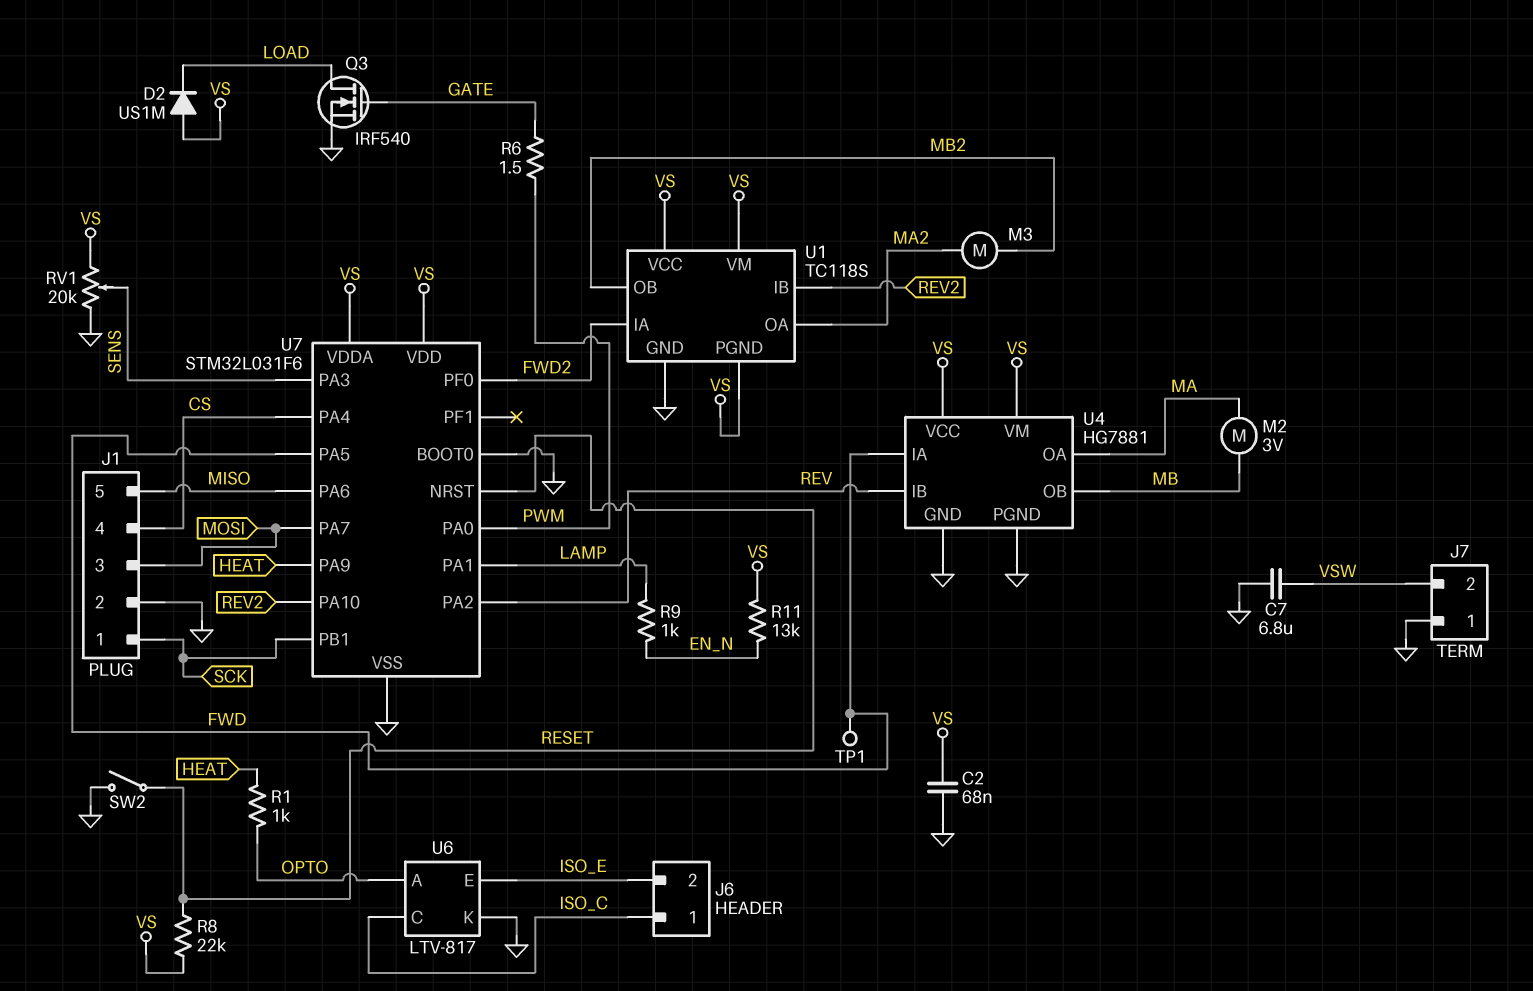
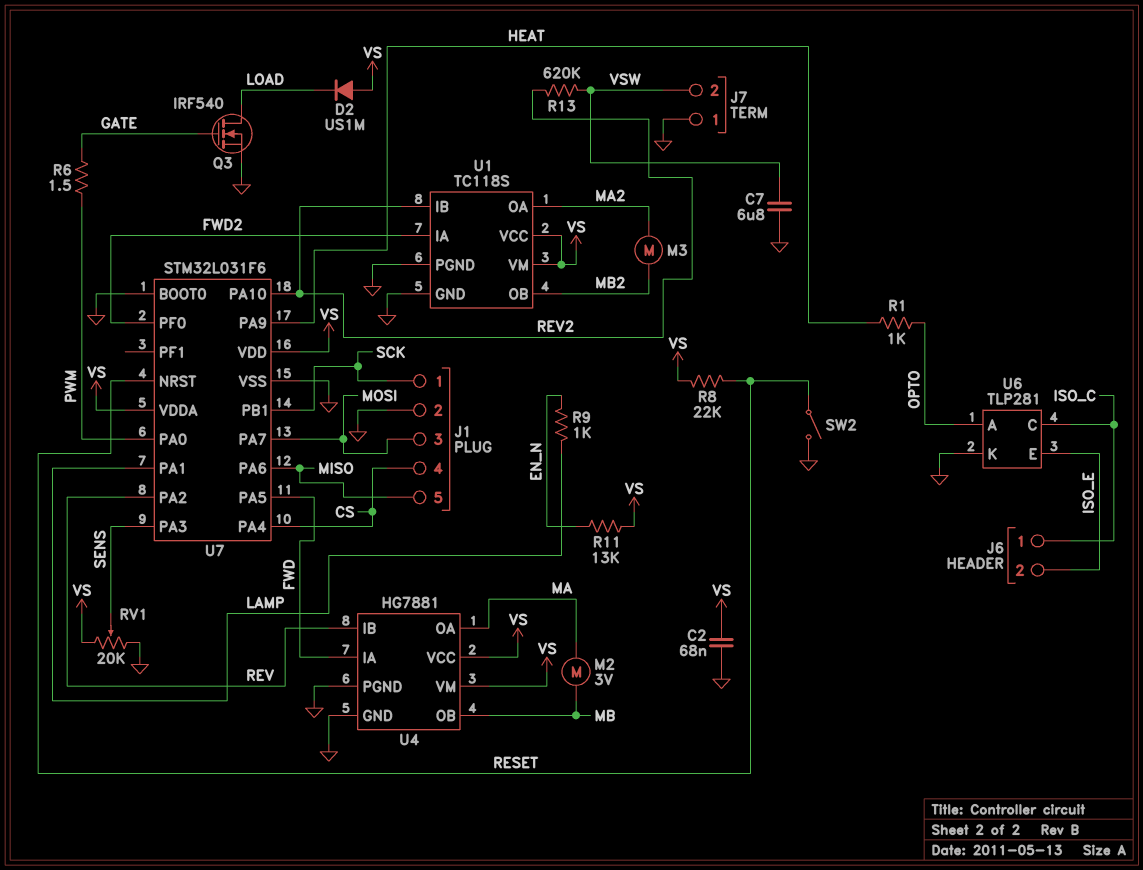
R13: none -> 620k (REV2, VSW)
TP1: test point (FWD) -> none
U1 pin PGND: VS -> GND
U6: LTV-817 -> TLP281

